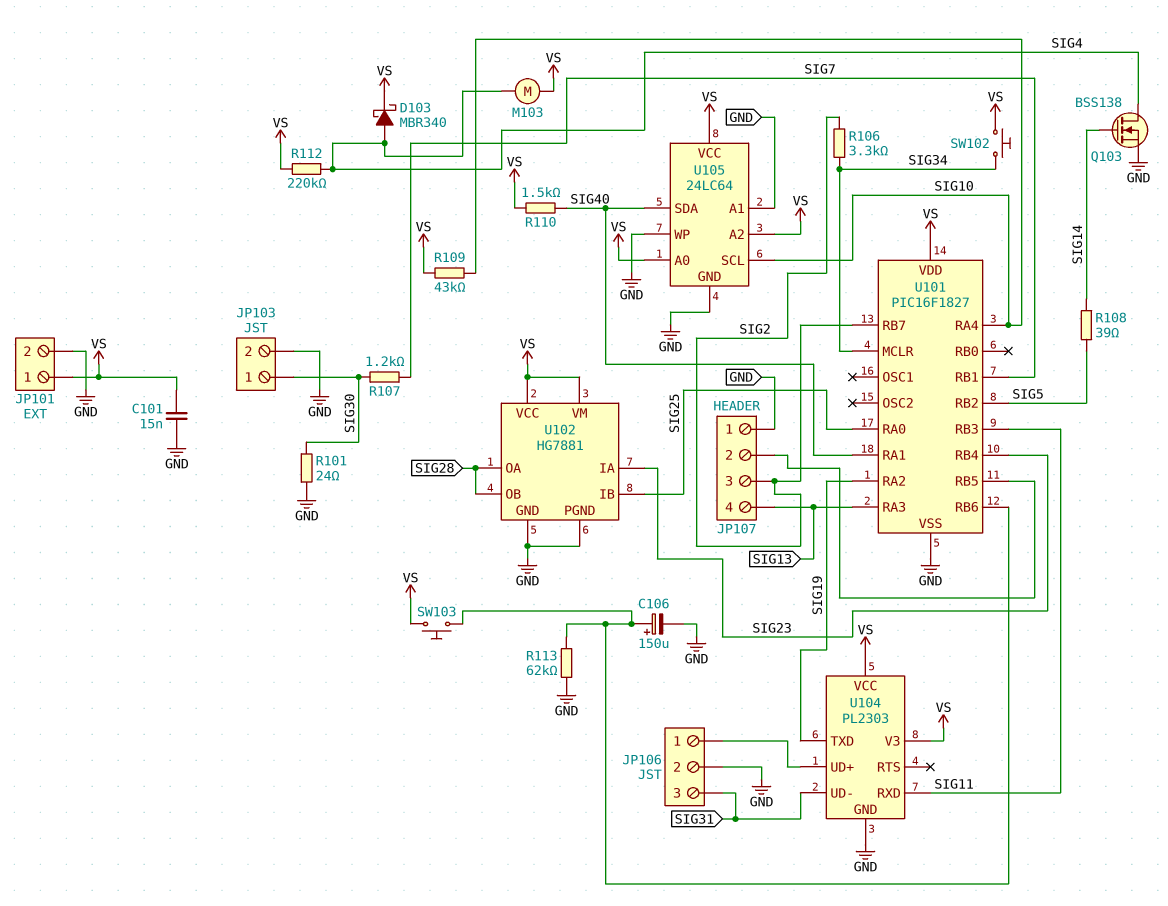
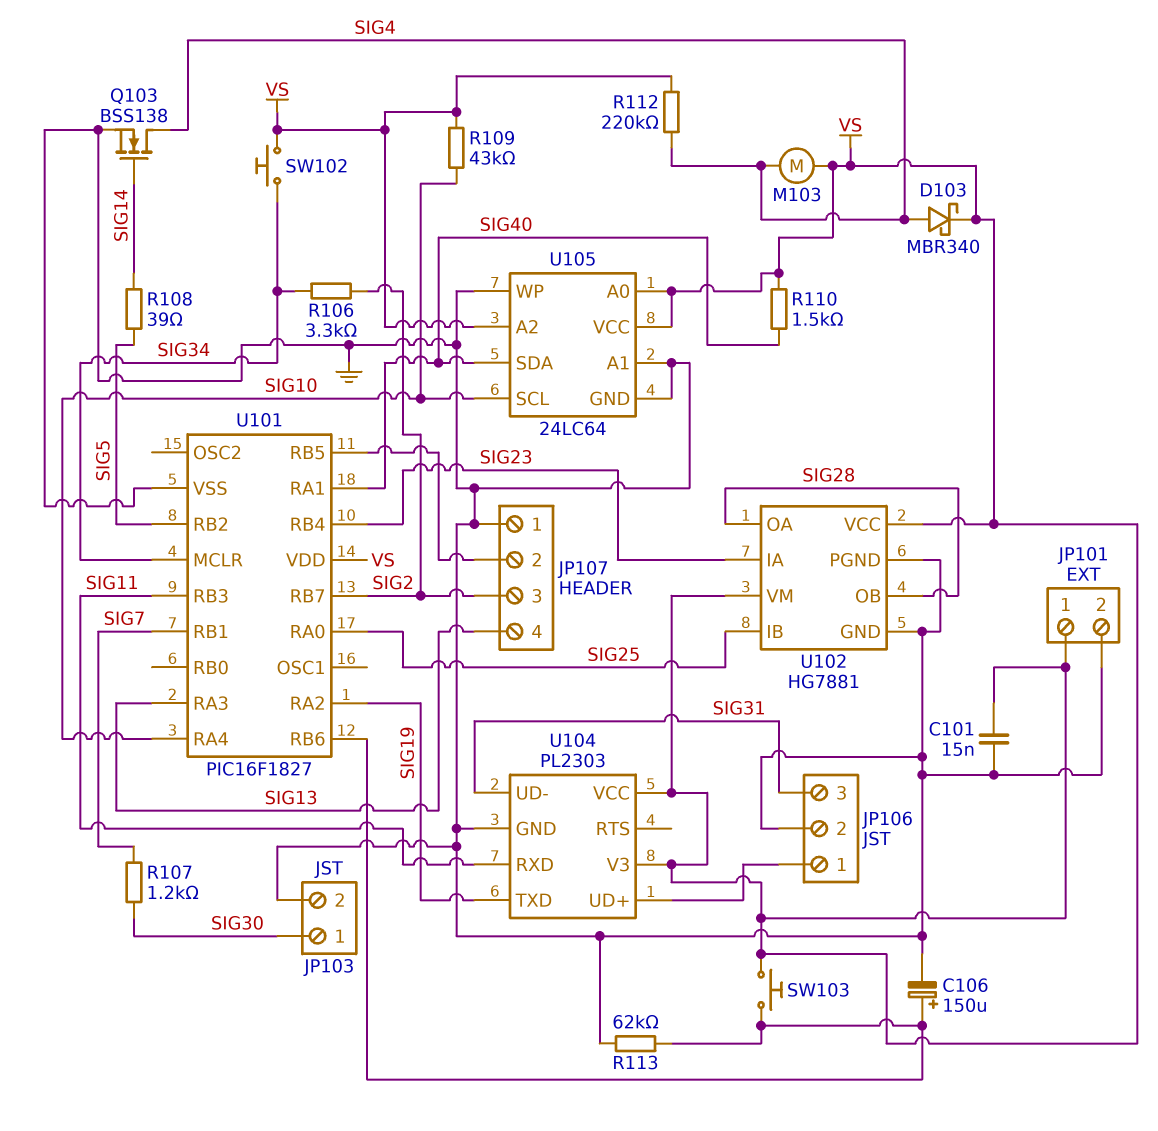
R101: 24 (GND, SIG30) -> none

